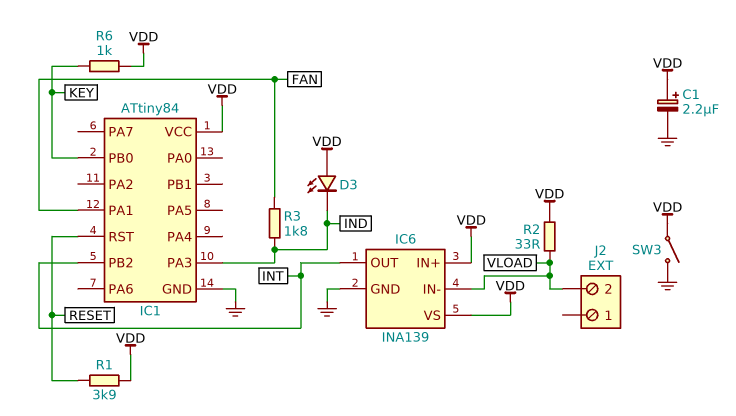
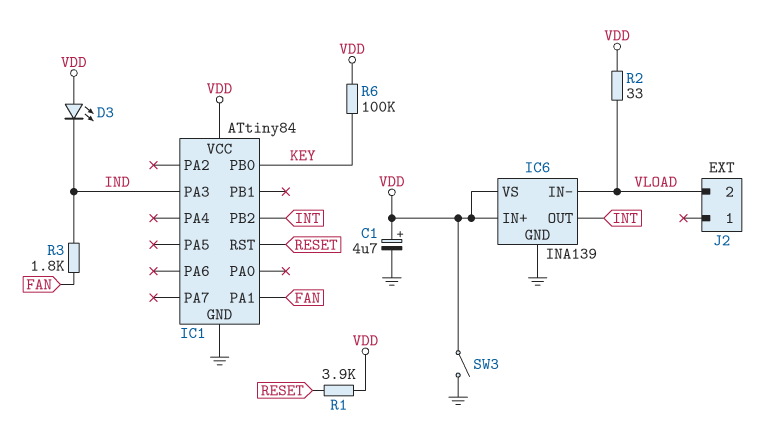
C1: 2.2uF (plus VDD, minus GND) -> 4.7uF (plus VDD, minus GND)
R6: 1k (KEY, VDD) -> 100k (KEY, VDD)

